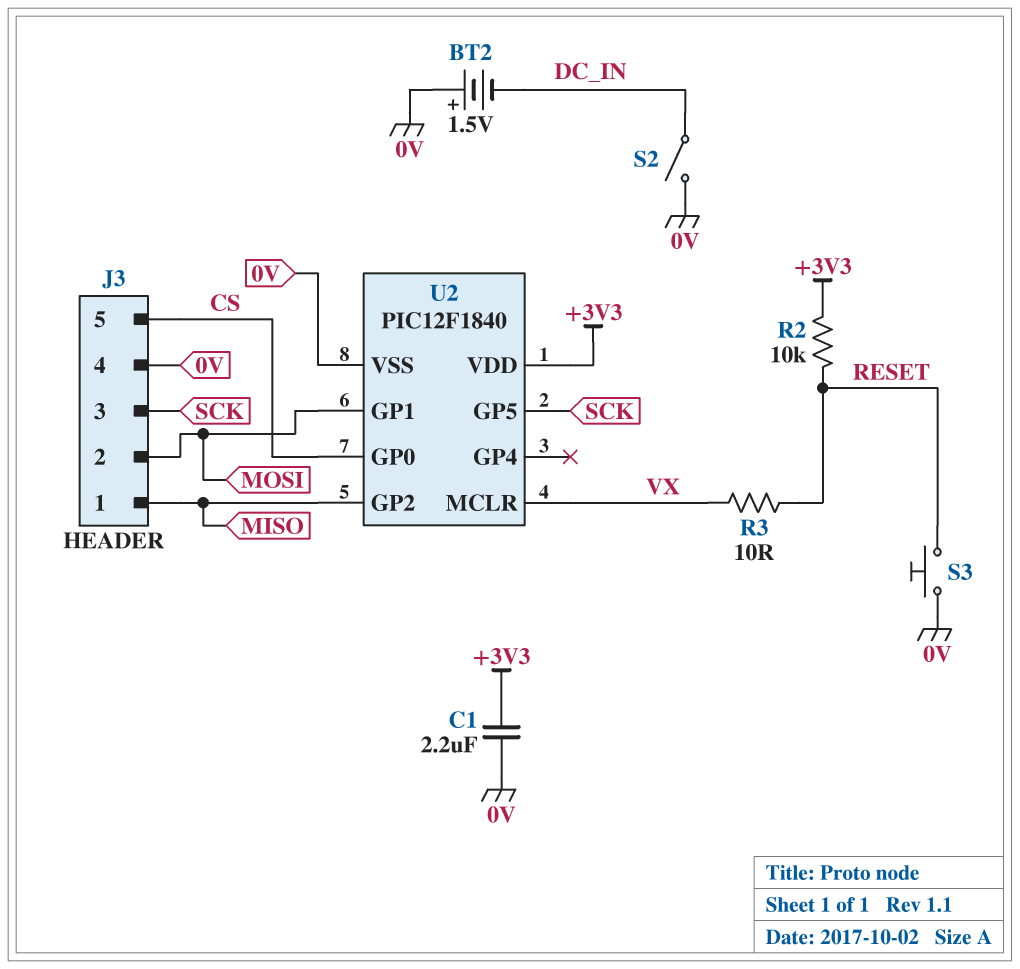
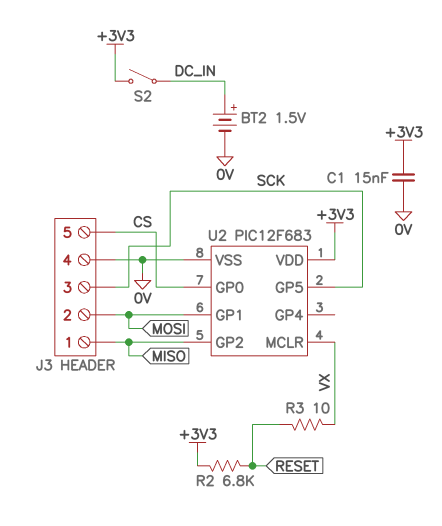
BT2: 1.5V (plus 0V, minus DC_IN) -> 1.5V (plus DC_IN, minus 0V)
C1: 2.2uF (+3V3, 0V) -> 15nF (+3V3, 0V)
R2: 10k (+3V3, RESET) -> 6.8k (+3V3, RESET)
S2: switch (0V, DC_IN) -> switch (+3V3, DC_IN)
S3: button (0V, RESET) -> none
U2: PIC12F1840 -> PIC12F683

